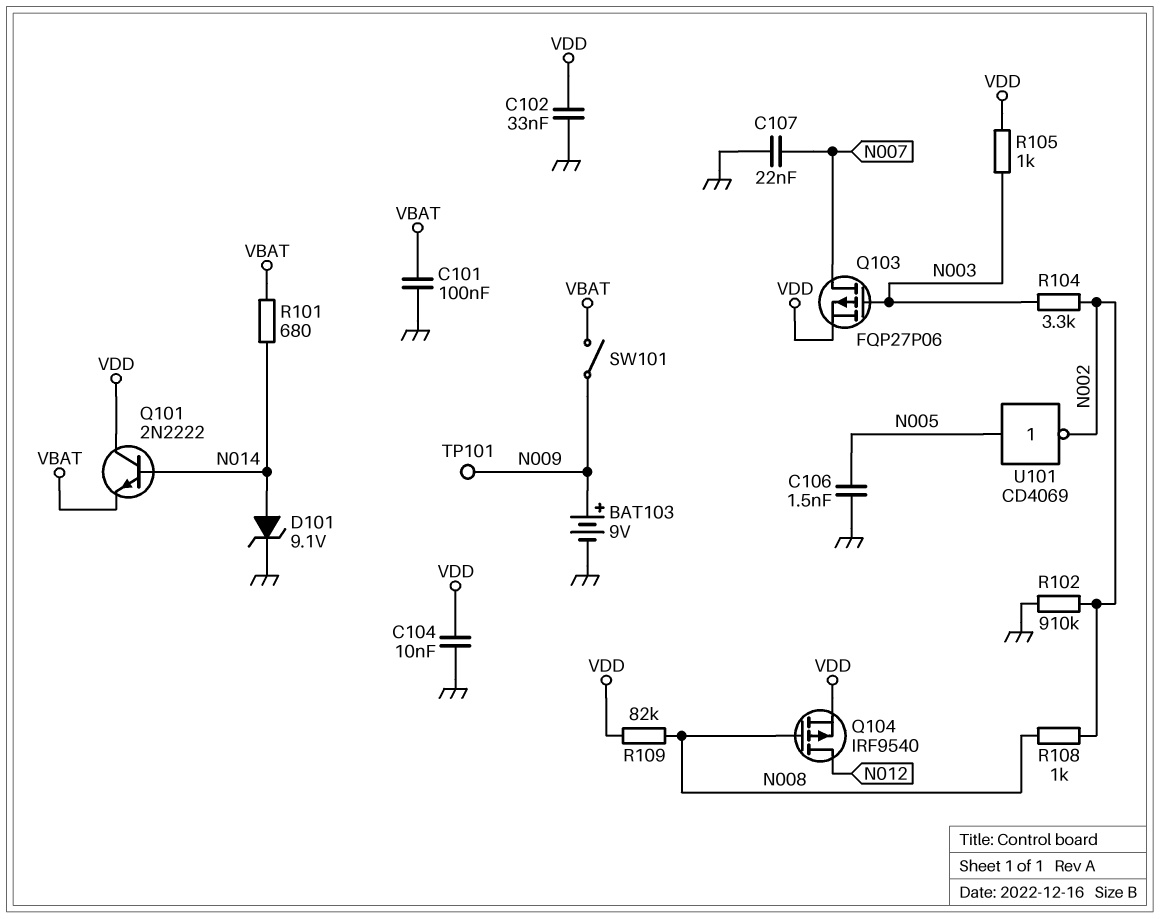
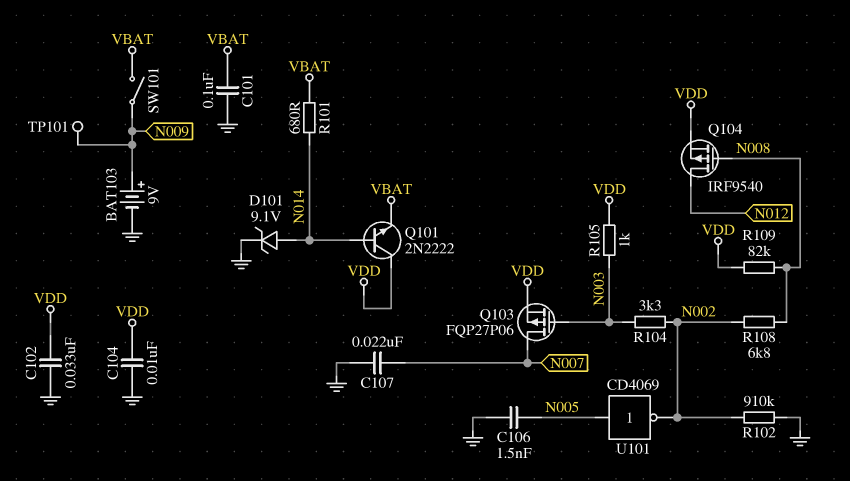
R108: 1k (N002, N008) -> 6.8k (N002, N008)

